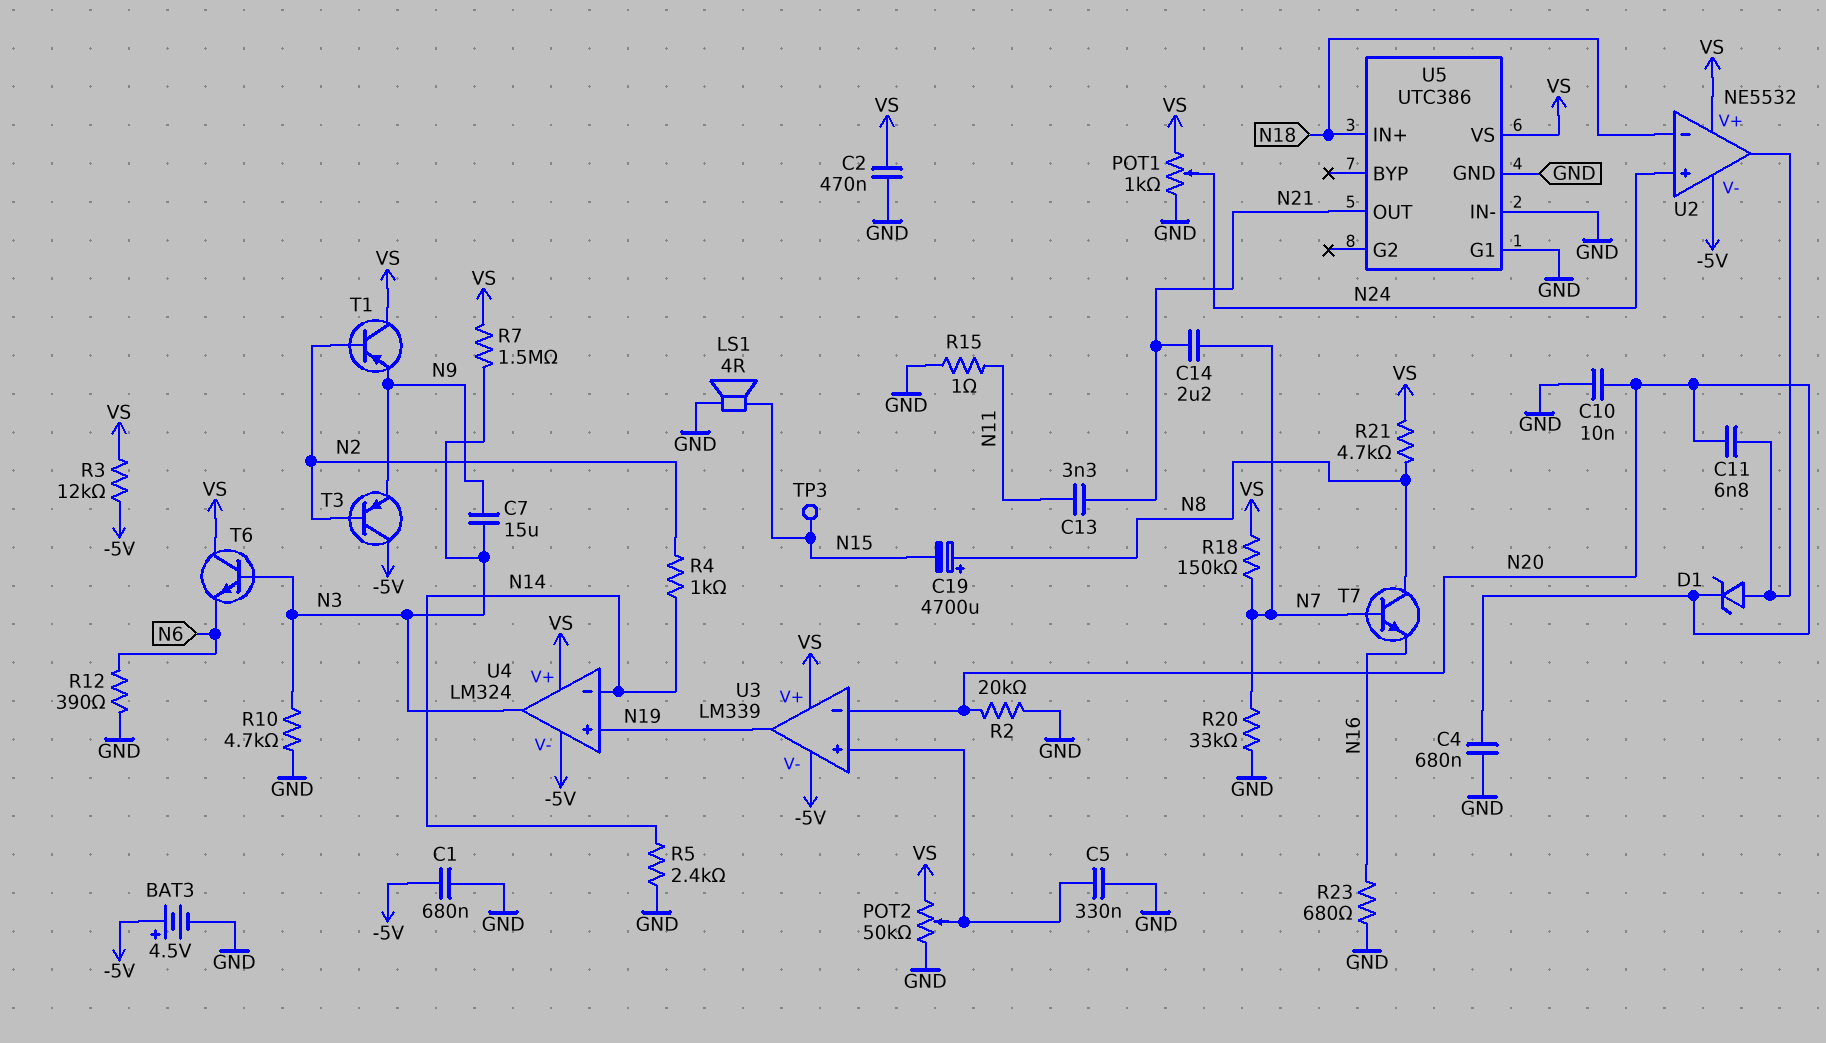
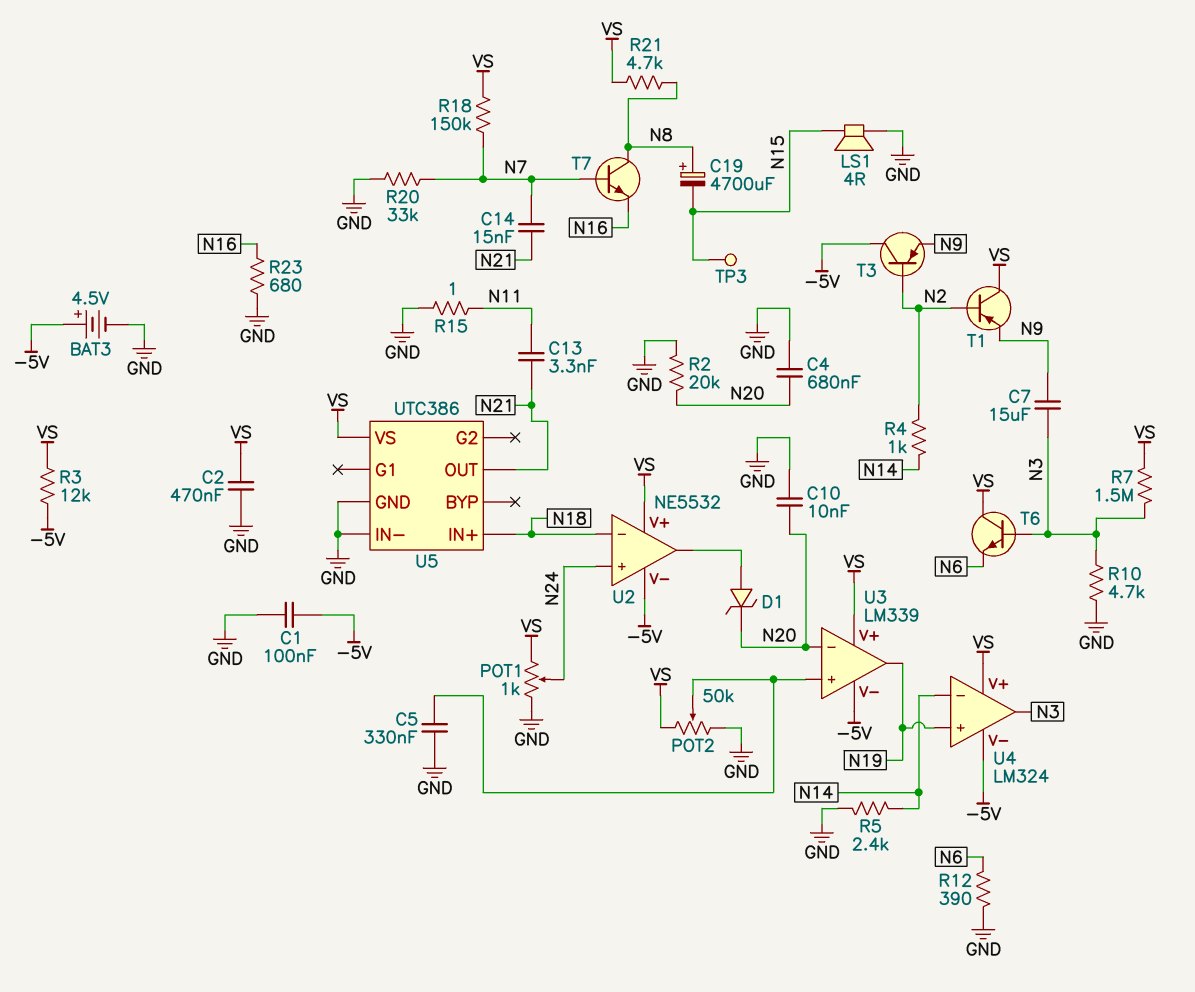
C1: 680nF (-5V, GND) -> 100nF (-5V, GND)
C11: 6.8nF (N20, U2/out) -> none
C14: 2.2uF (N7, N21) -> 15nF (N7, N21)
U5 pin G1: GND -> none

